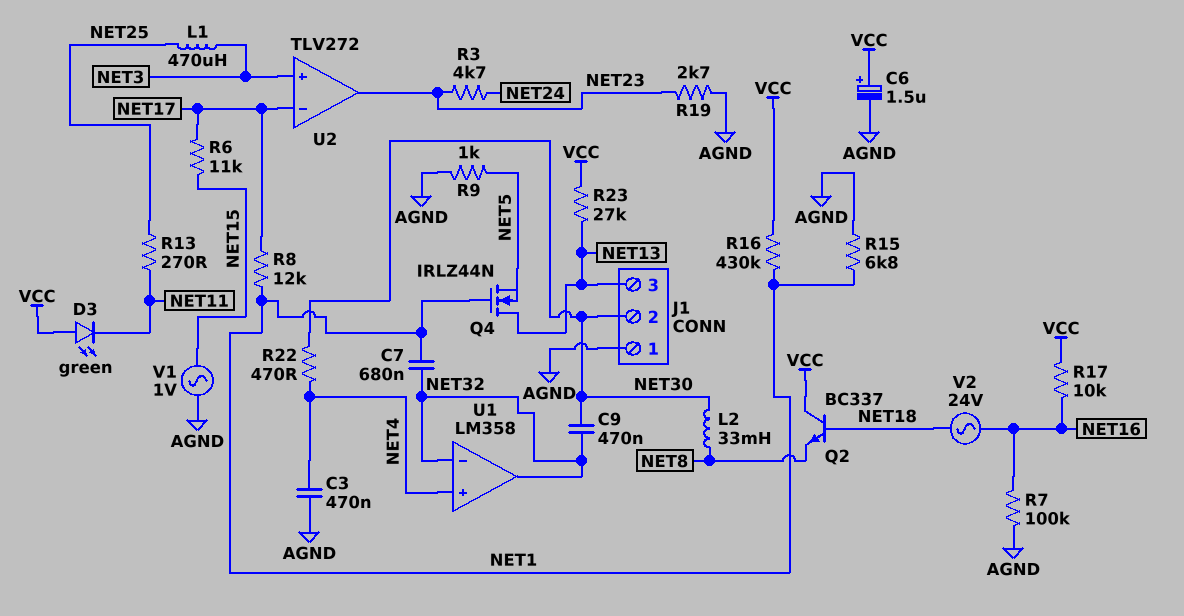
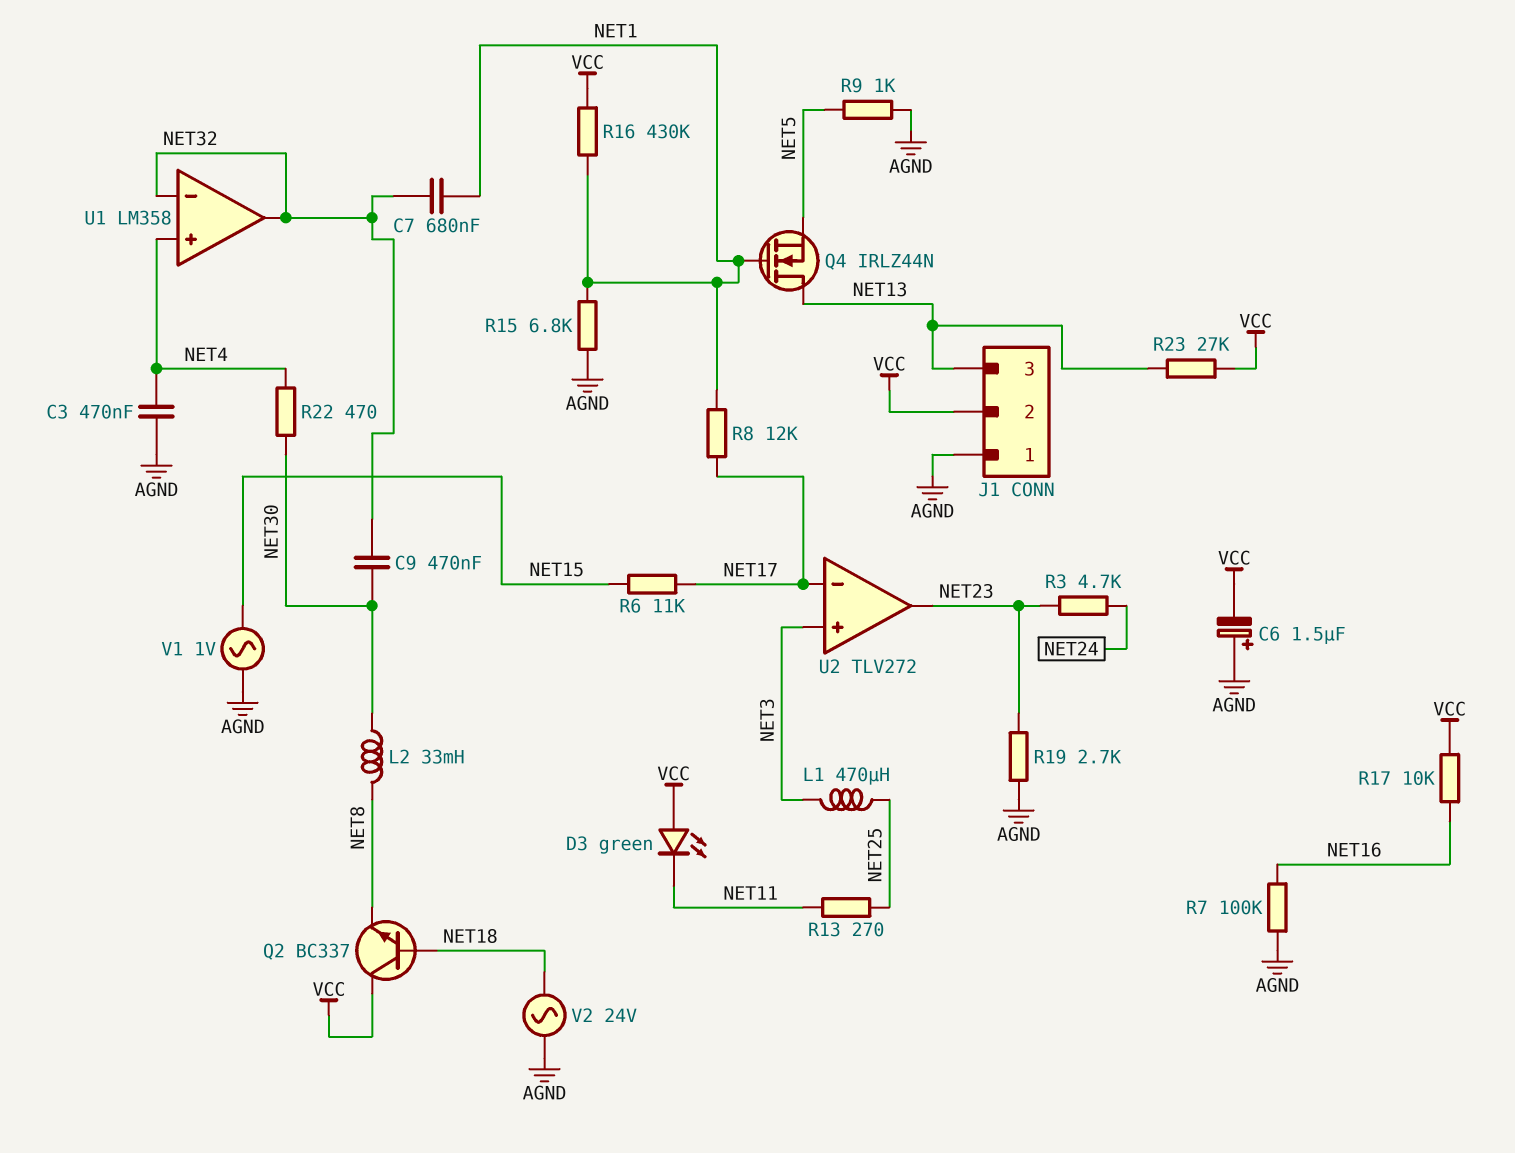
C6: 1.5uF (plus VCC, minus AGND) -> 1.5uF (plus AGND, minus VCC)
J1 pin 2: NET30 -> VCC
V2: AC 24V (NET16, NET18) -> AC 24V (AGND, NET18)

